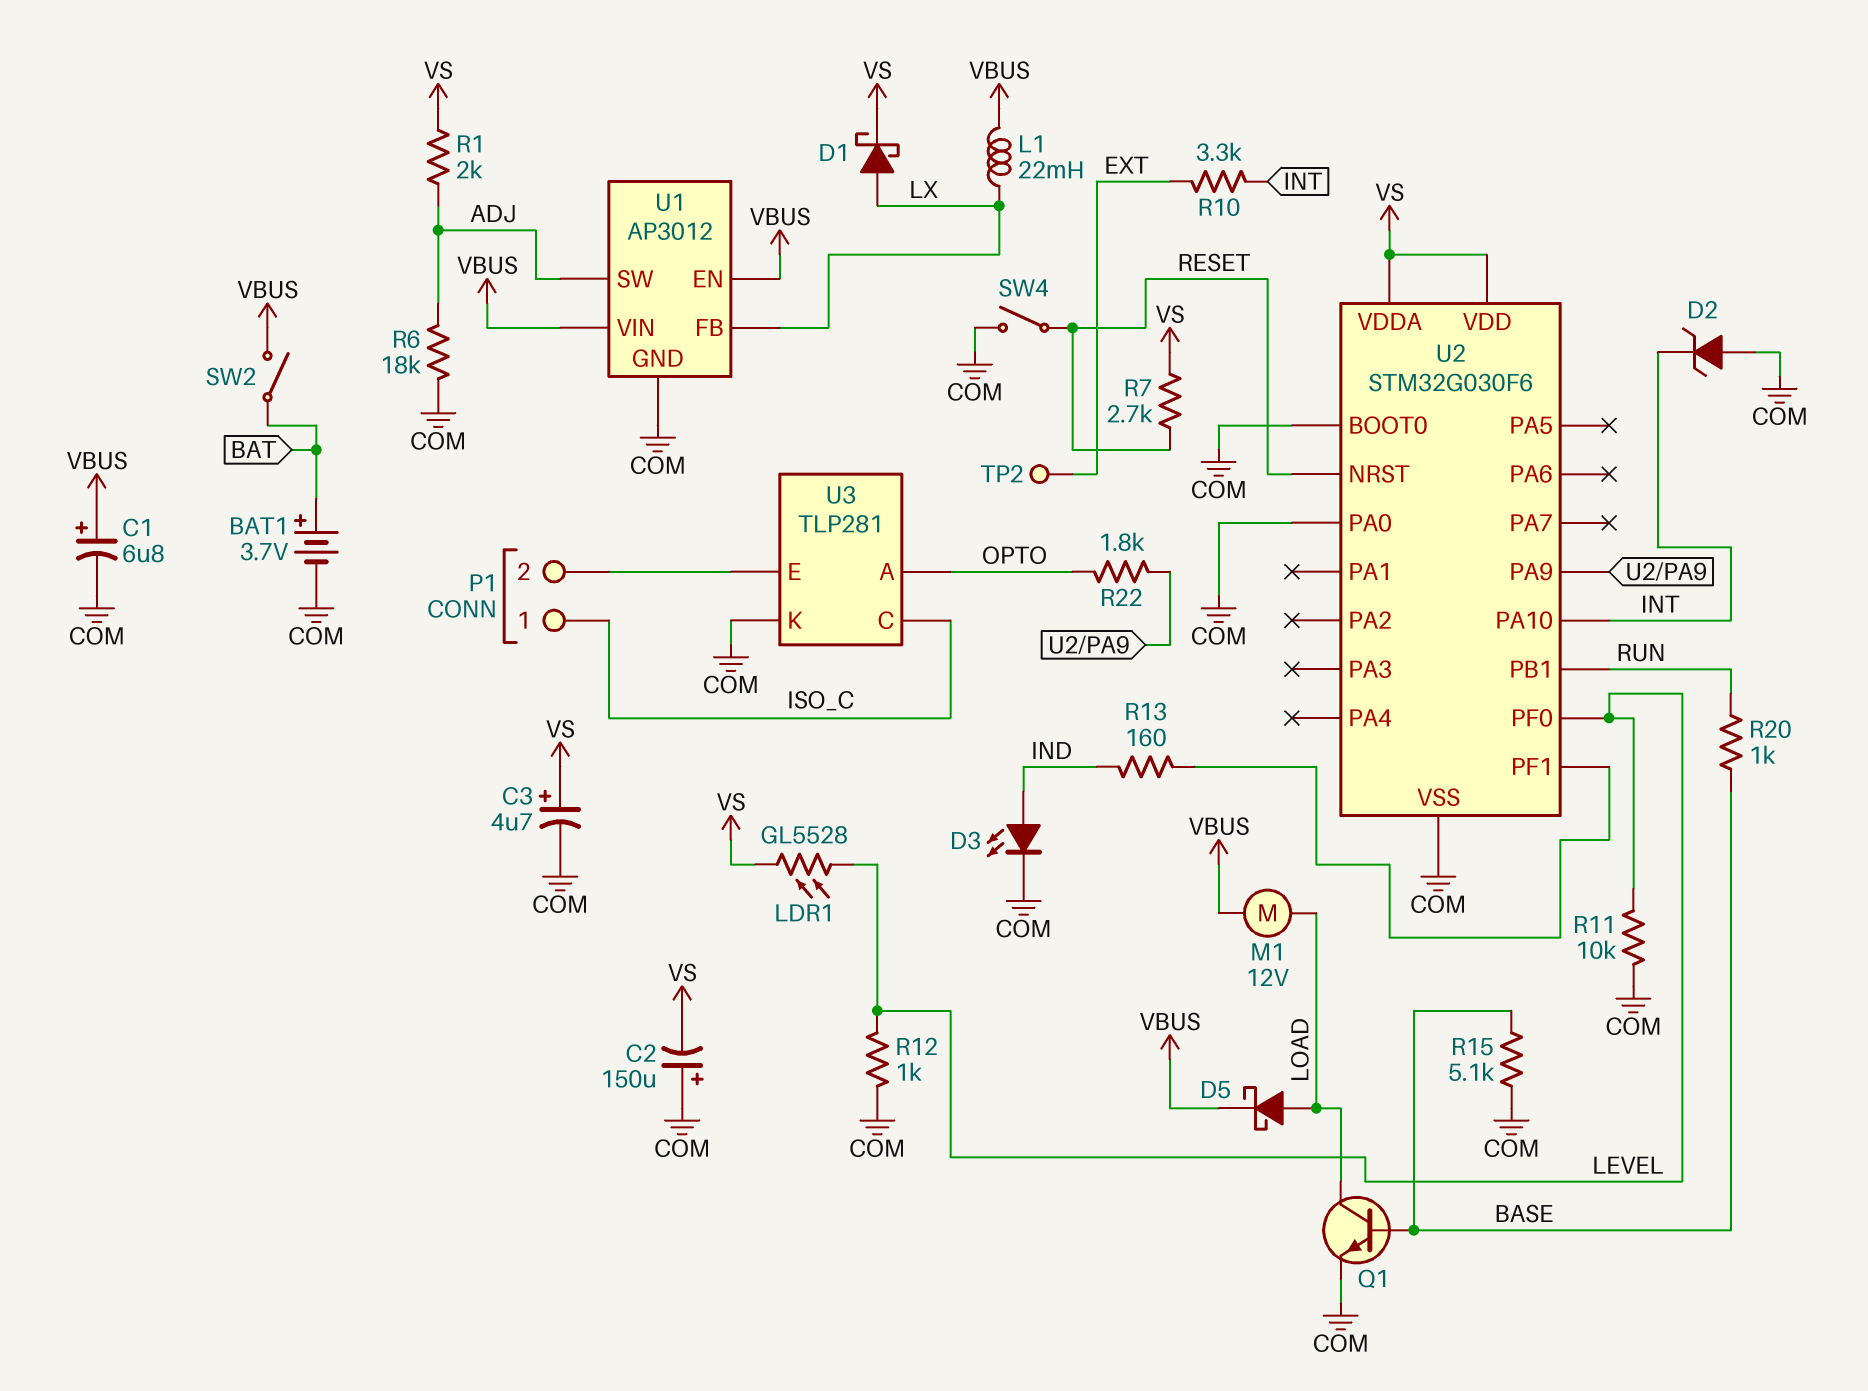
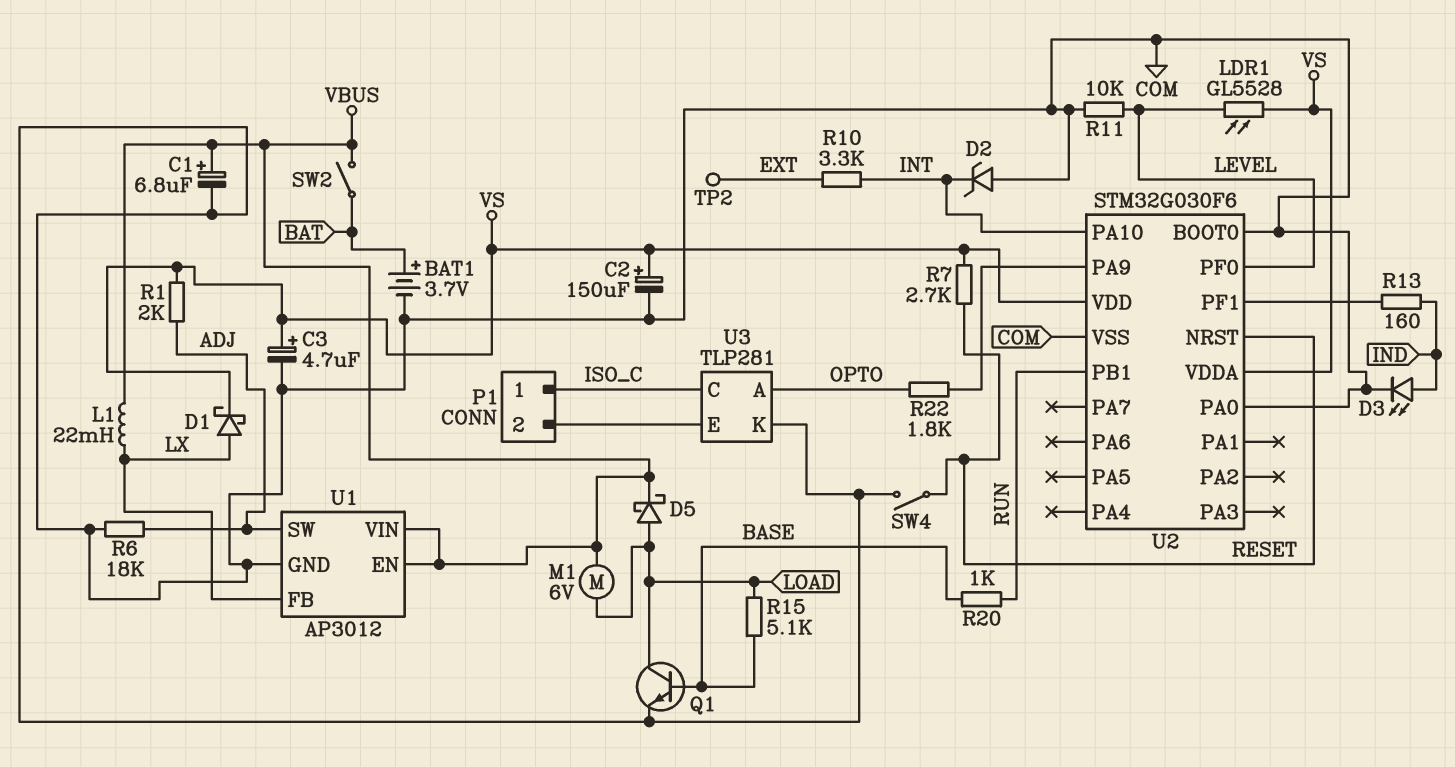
C2: 150uF (plus COM, minus VS) -> 150uF (plus VS, minus COM)
M1: motor 12V (LOAD, VBUS) -> motor 6V (LOAD, VBUS)
R12: 1k (COM, LEVEL) -> none
R15: 5.1k (BASE, COM) -> 5.1k (BASE, LOAD)

